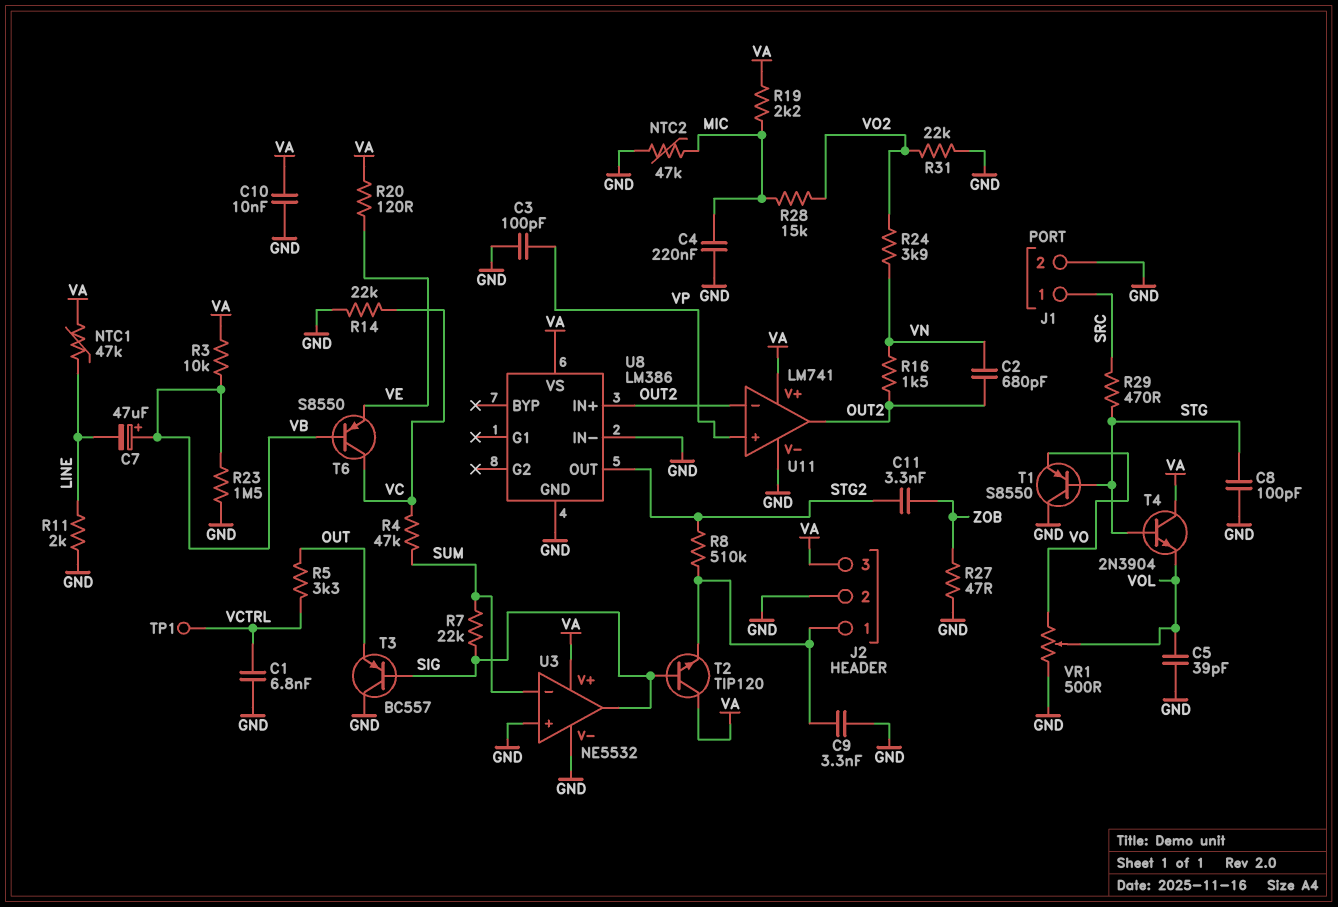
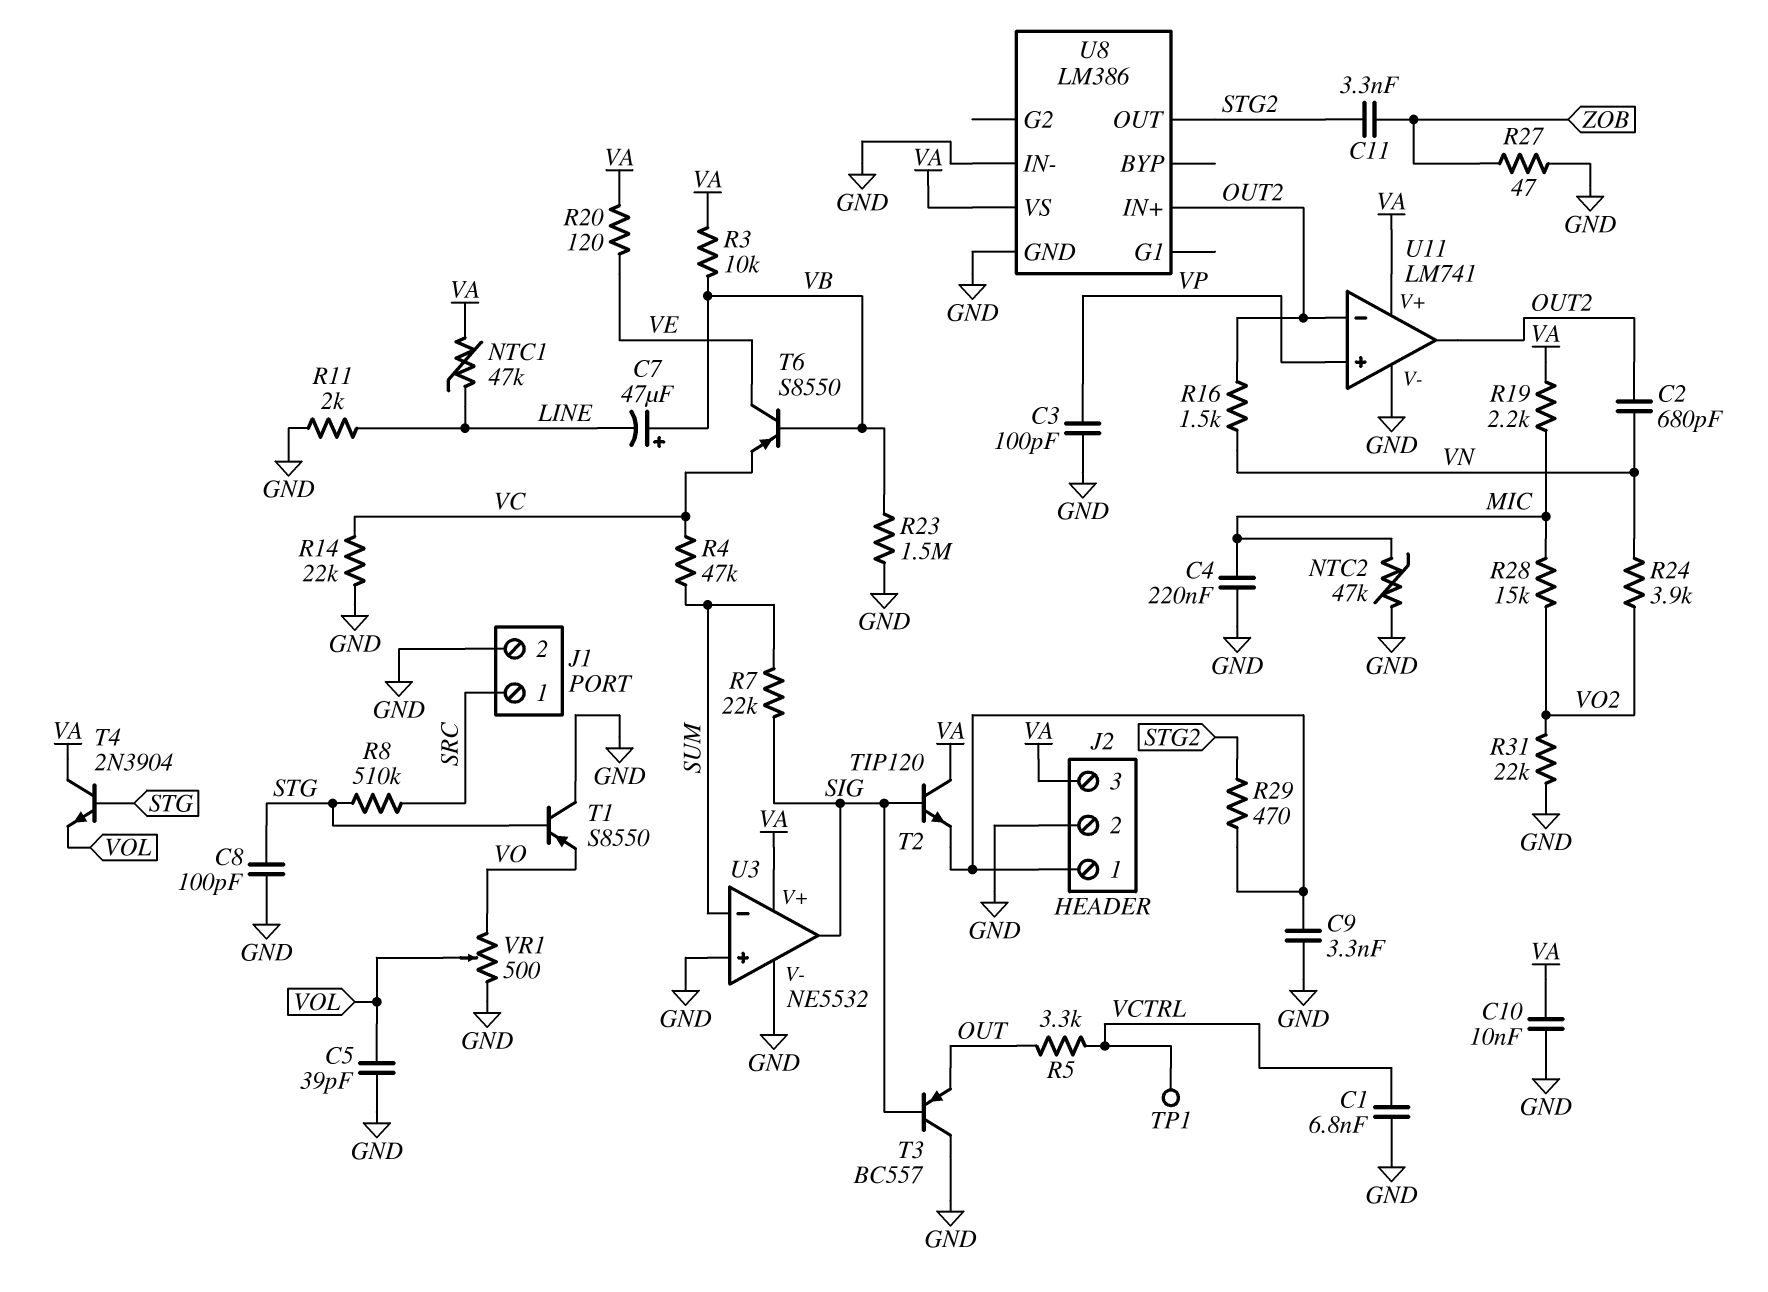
R8: 510k (J2/1, STG2) -> 510k (SRC, STG)
R29: 470 (SRC, STG) -> 470 (J2/1, STG2)
T6: PNP S8550 (B VB, C VC, E VE) -> PNP S8550 (B VB, C VE, E VC)

